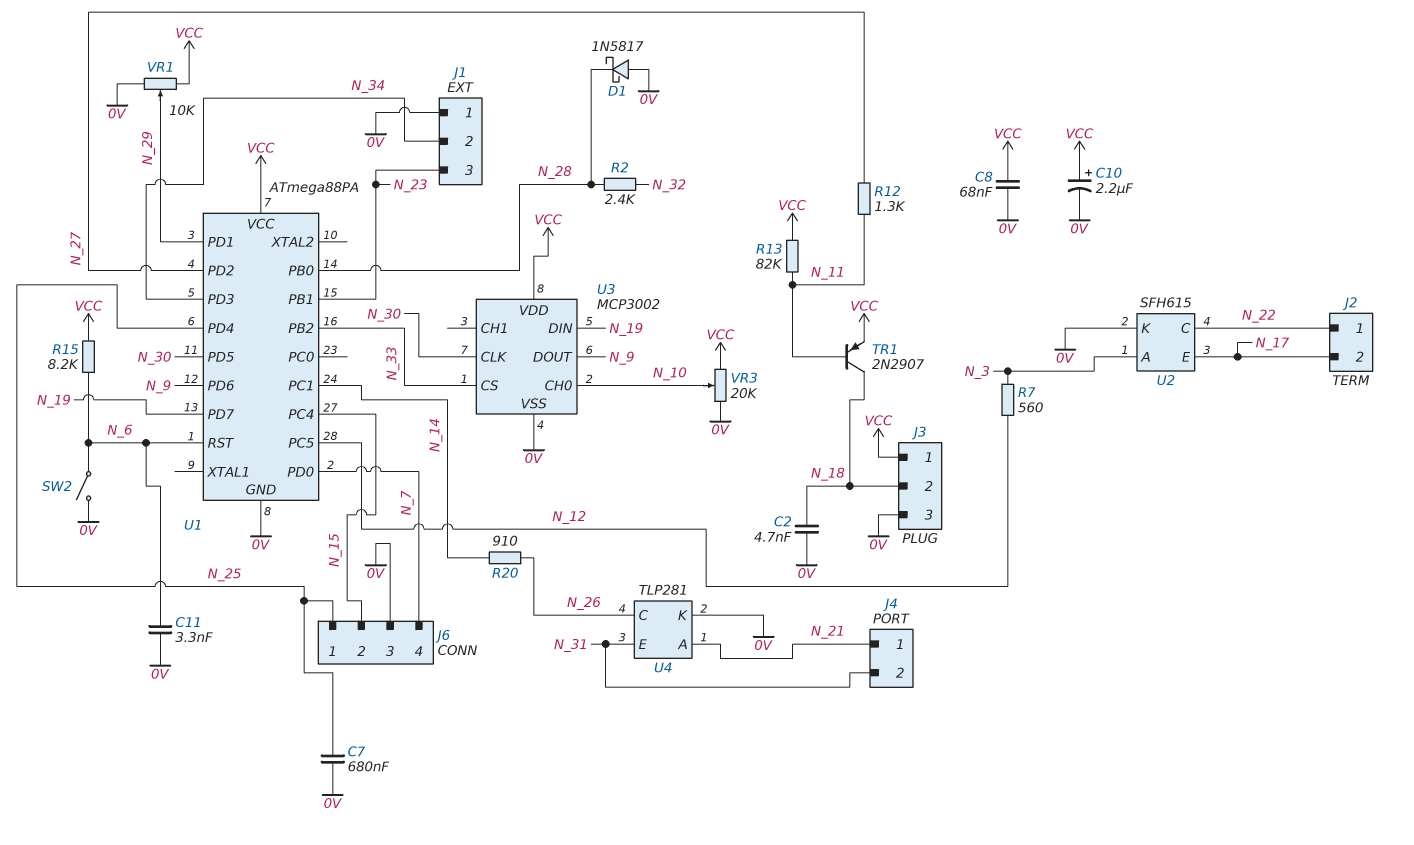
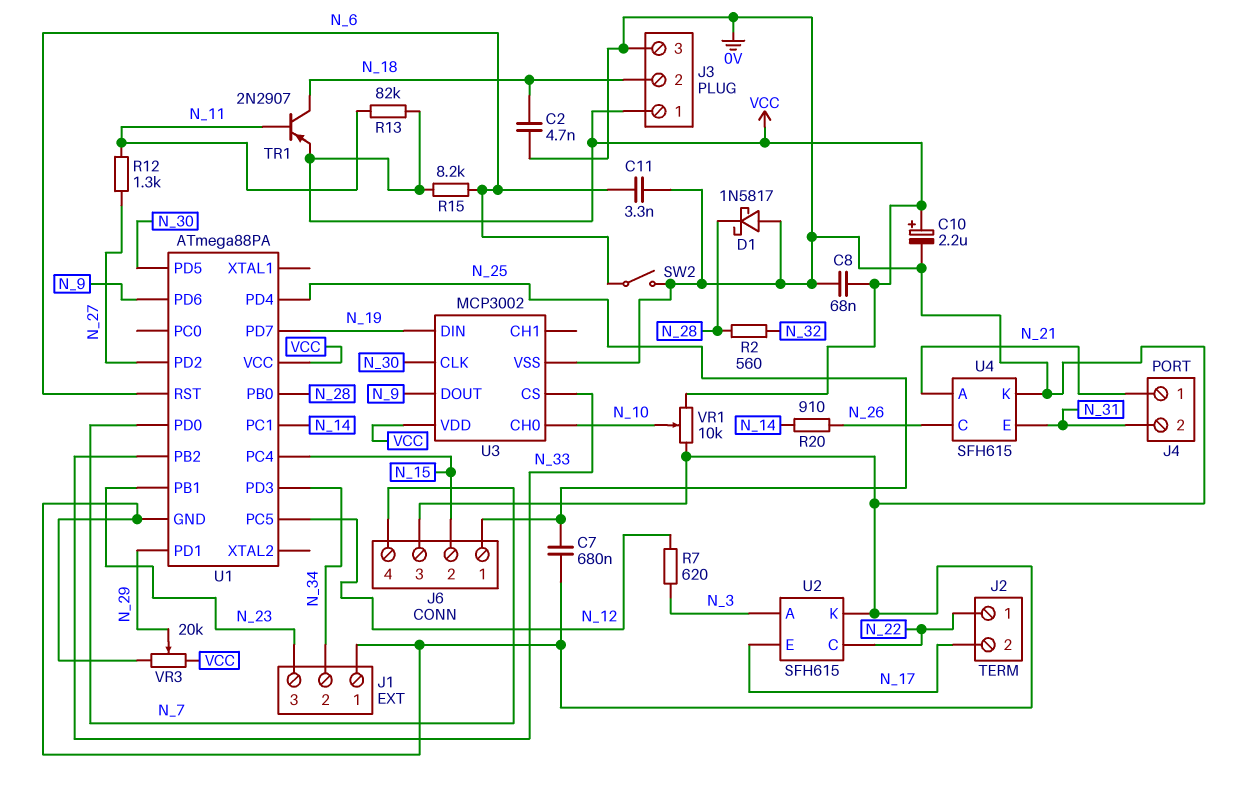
R2: 2.4k (N_28, N_32) -> 560 (N_28, N_32)
R7: 560 (N_3, N_12) -> 620 (N_3, N_12)
U4: TLP281 -> SFH615
VR1: 10k (0V, VCC, wiper N_29) -> 10k (0V, VCC, wiper N_10)
VR3: 20k (0V, VCC, wiper N_10) -> 20k (0V, VCC, wiper N_29)

